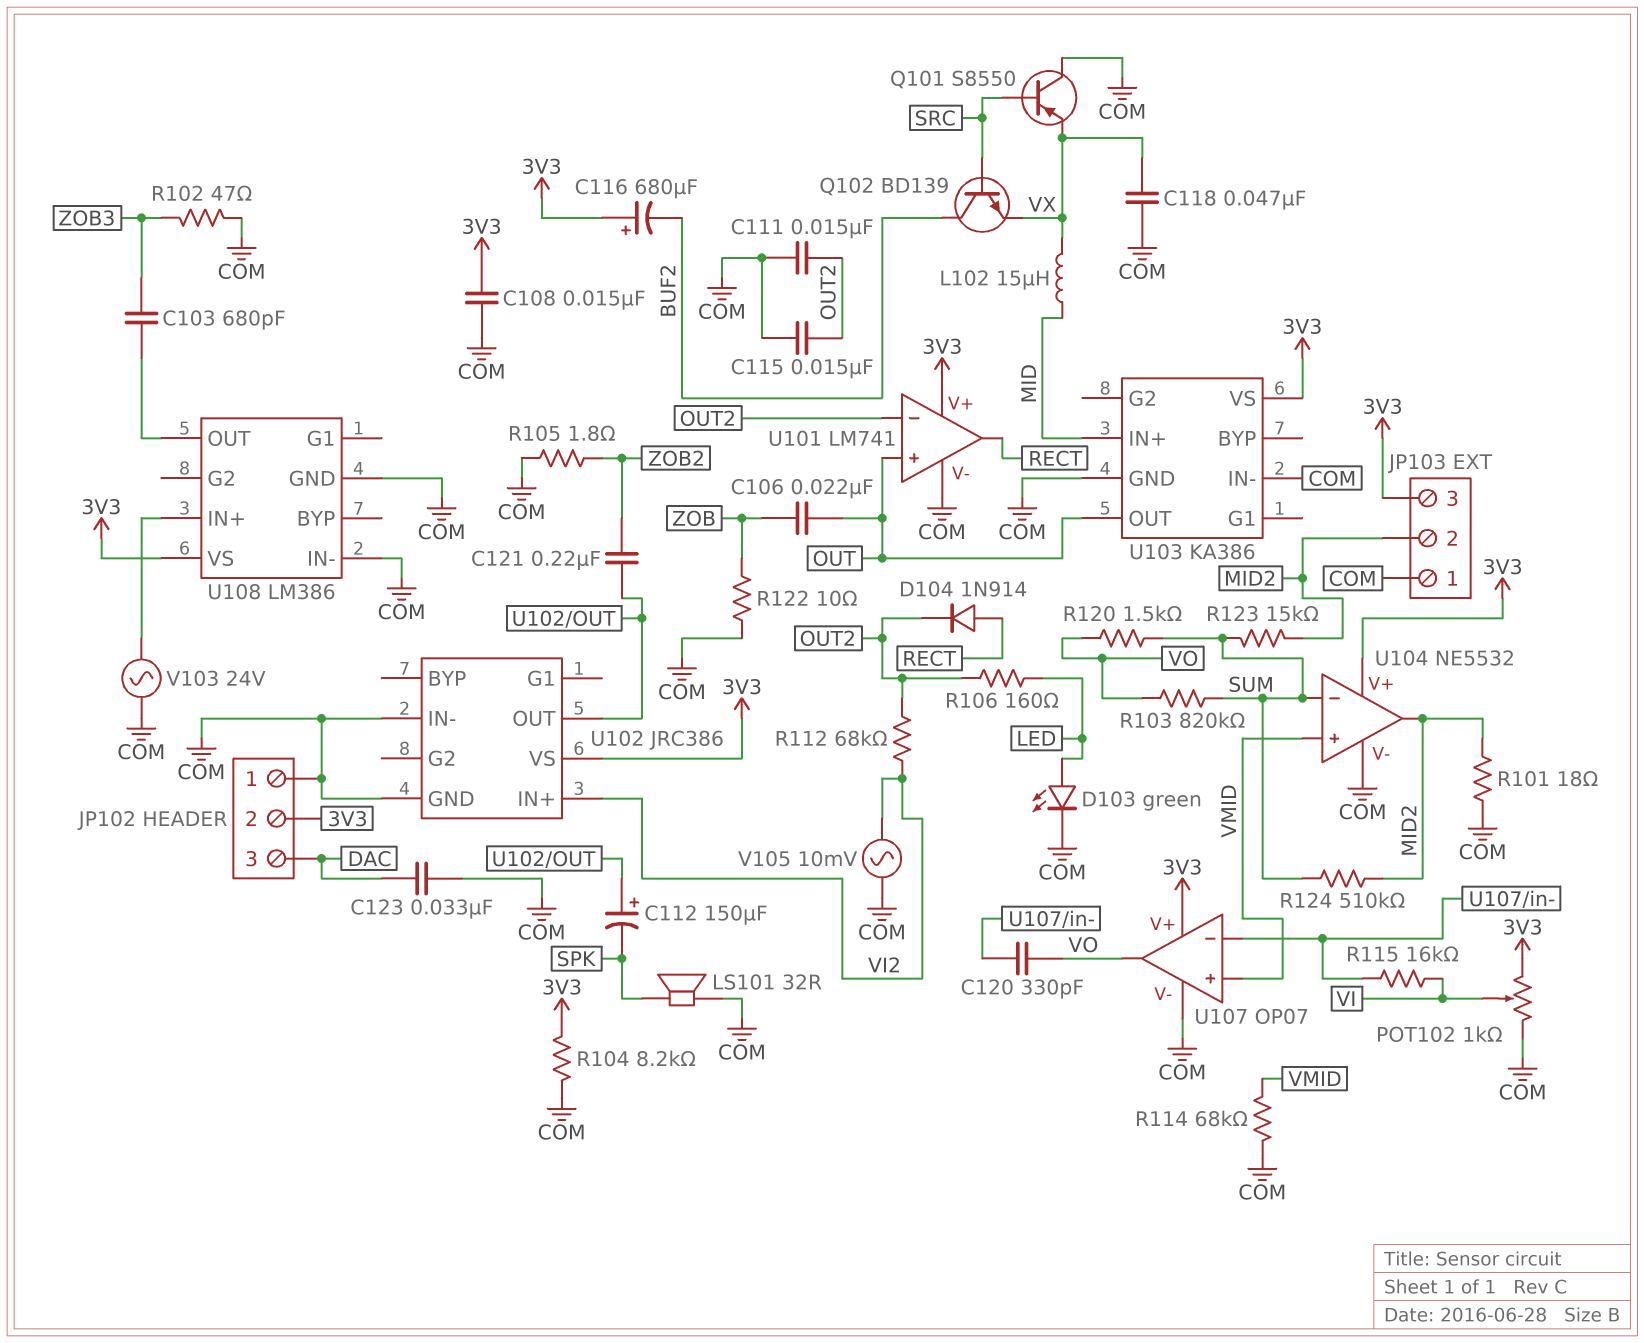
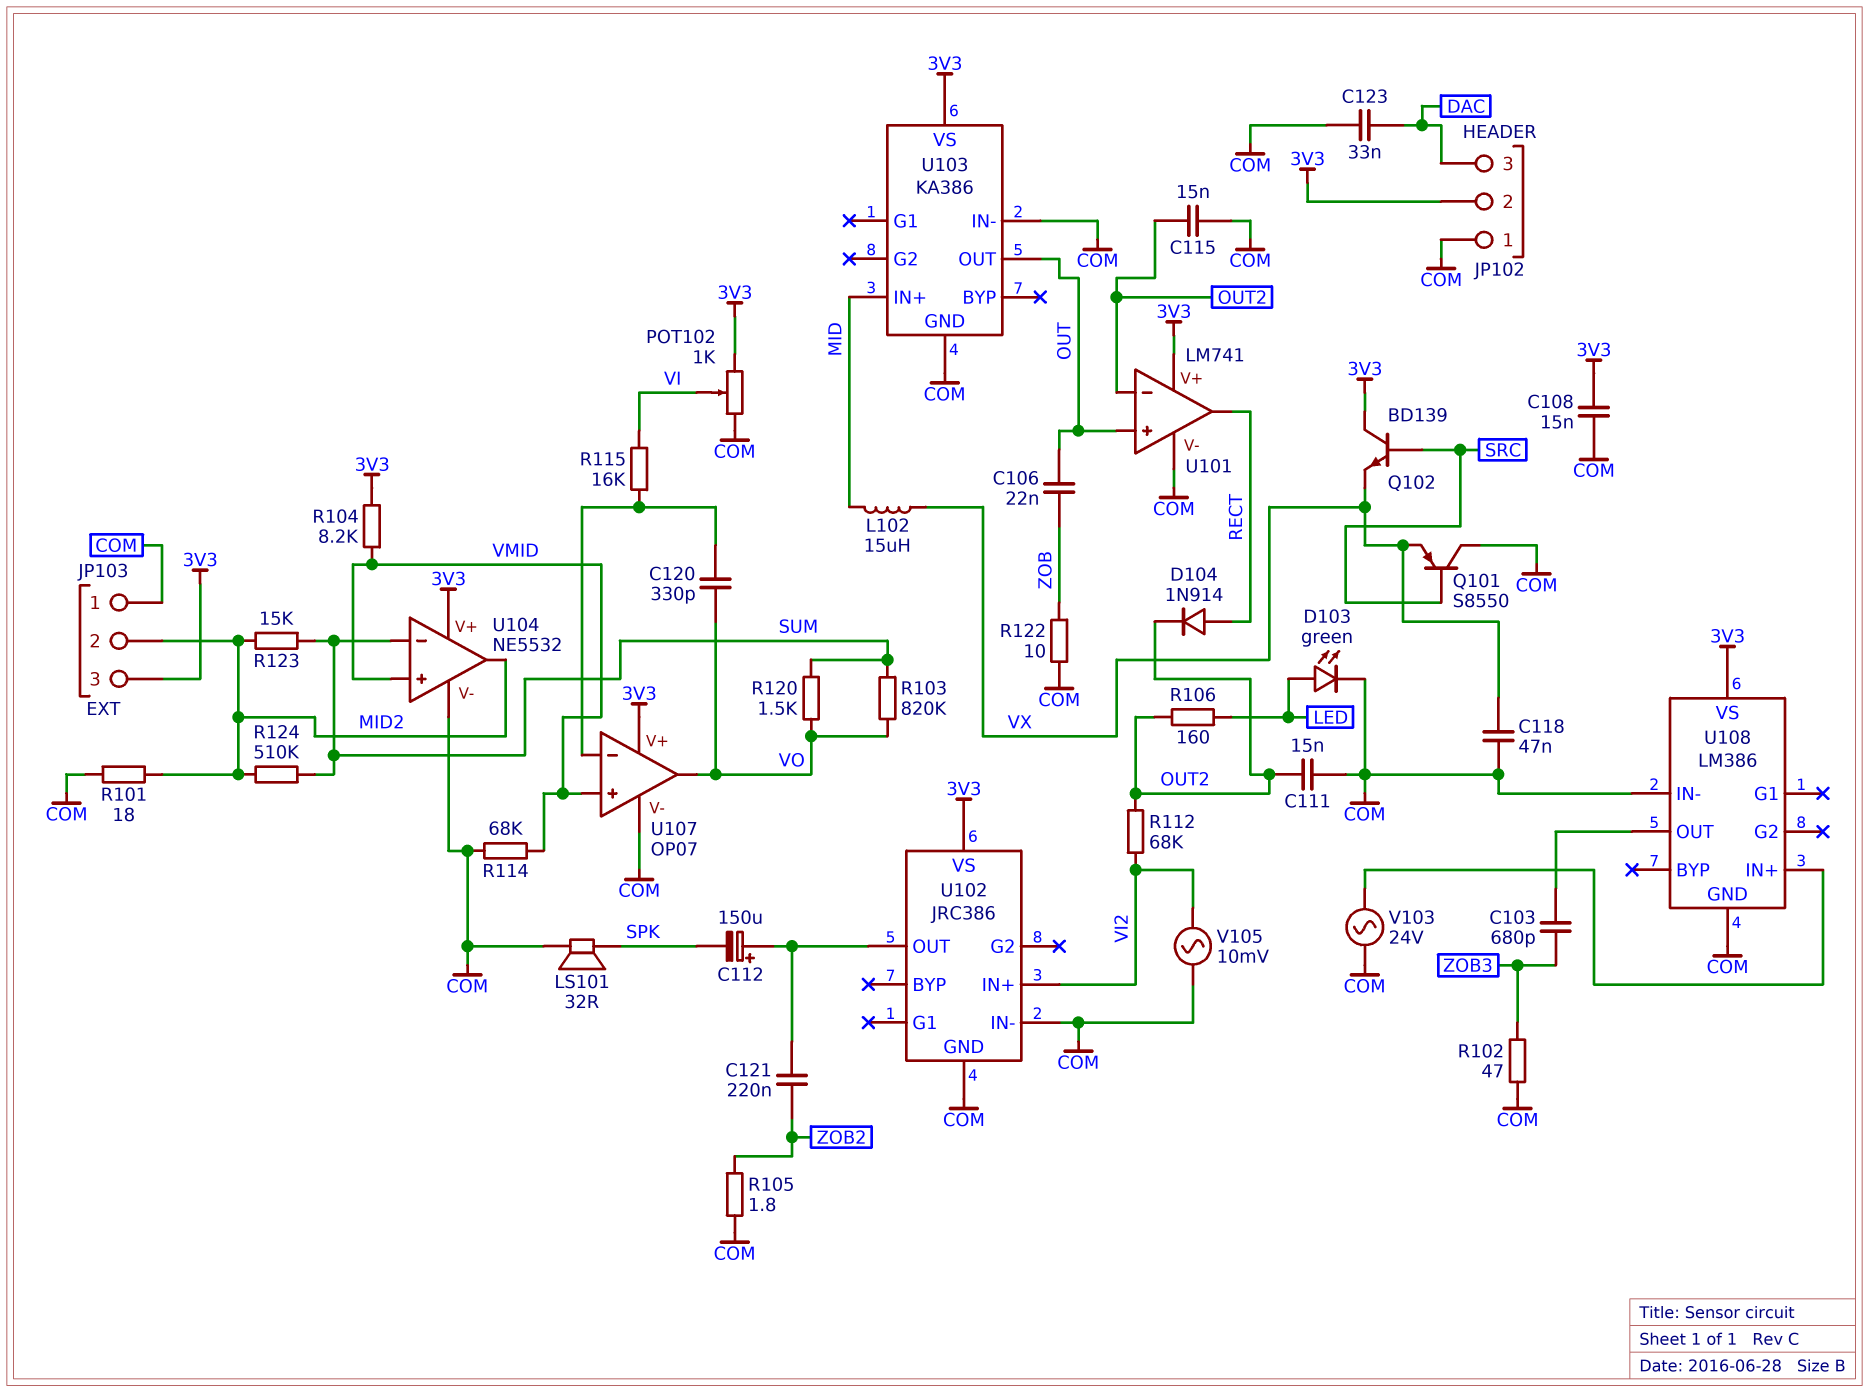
C116: 680uF (plus 3V3, minus BUF2) -> none
Q102: NPN BD139 (B SRC, C BUF2, E VX) -> NPN BD139 (B SRC, C 3V3, E VX)
R104: 8.2k (3V3, COM) -> 8.2k (3V3, VMID)

